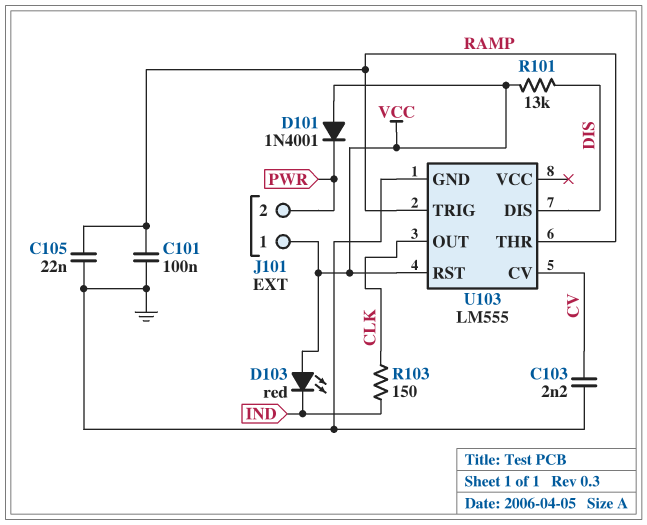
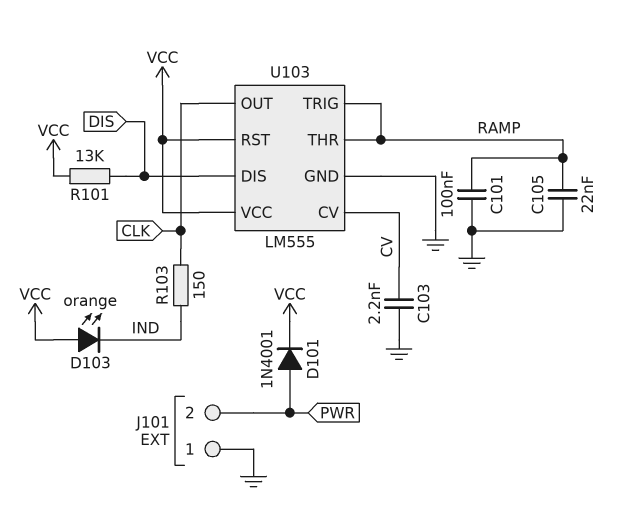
D101: diode 1N4001 (A VCC, K PWR) -> diode 1N4001 (A PWR, K VCC)
D103: LED red (A VCC, K IND) -> LED orange (A VCC, K IND)
J101 pin 1: VCC -> GND
U103 pin VCC: none -> VCC

